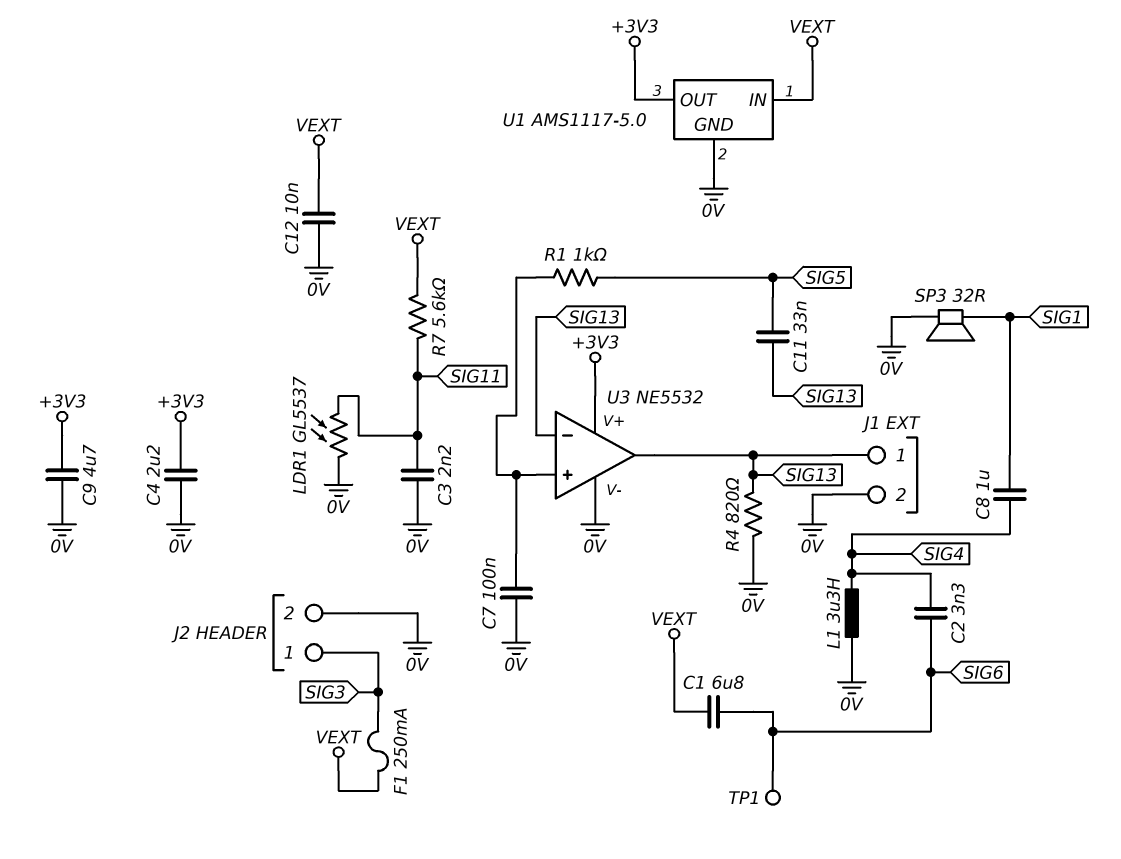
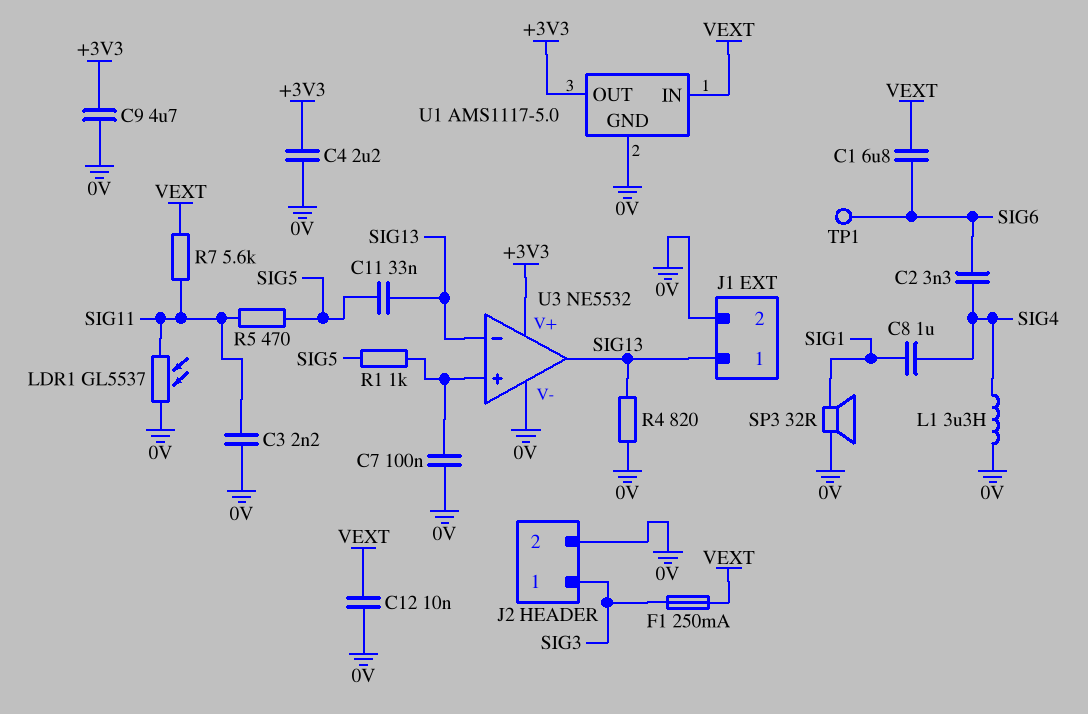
R5: none -> 470 (SIG5, SIG11)

